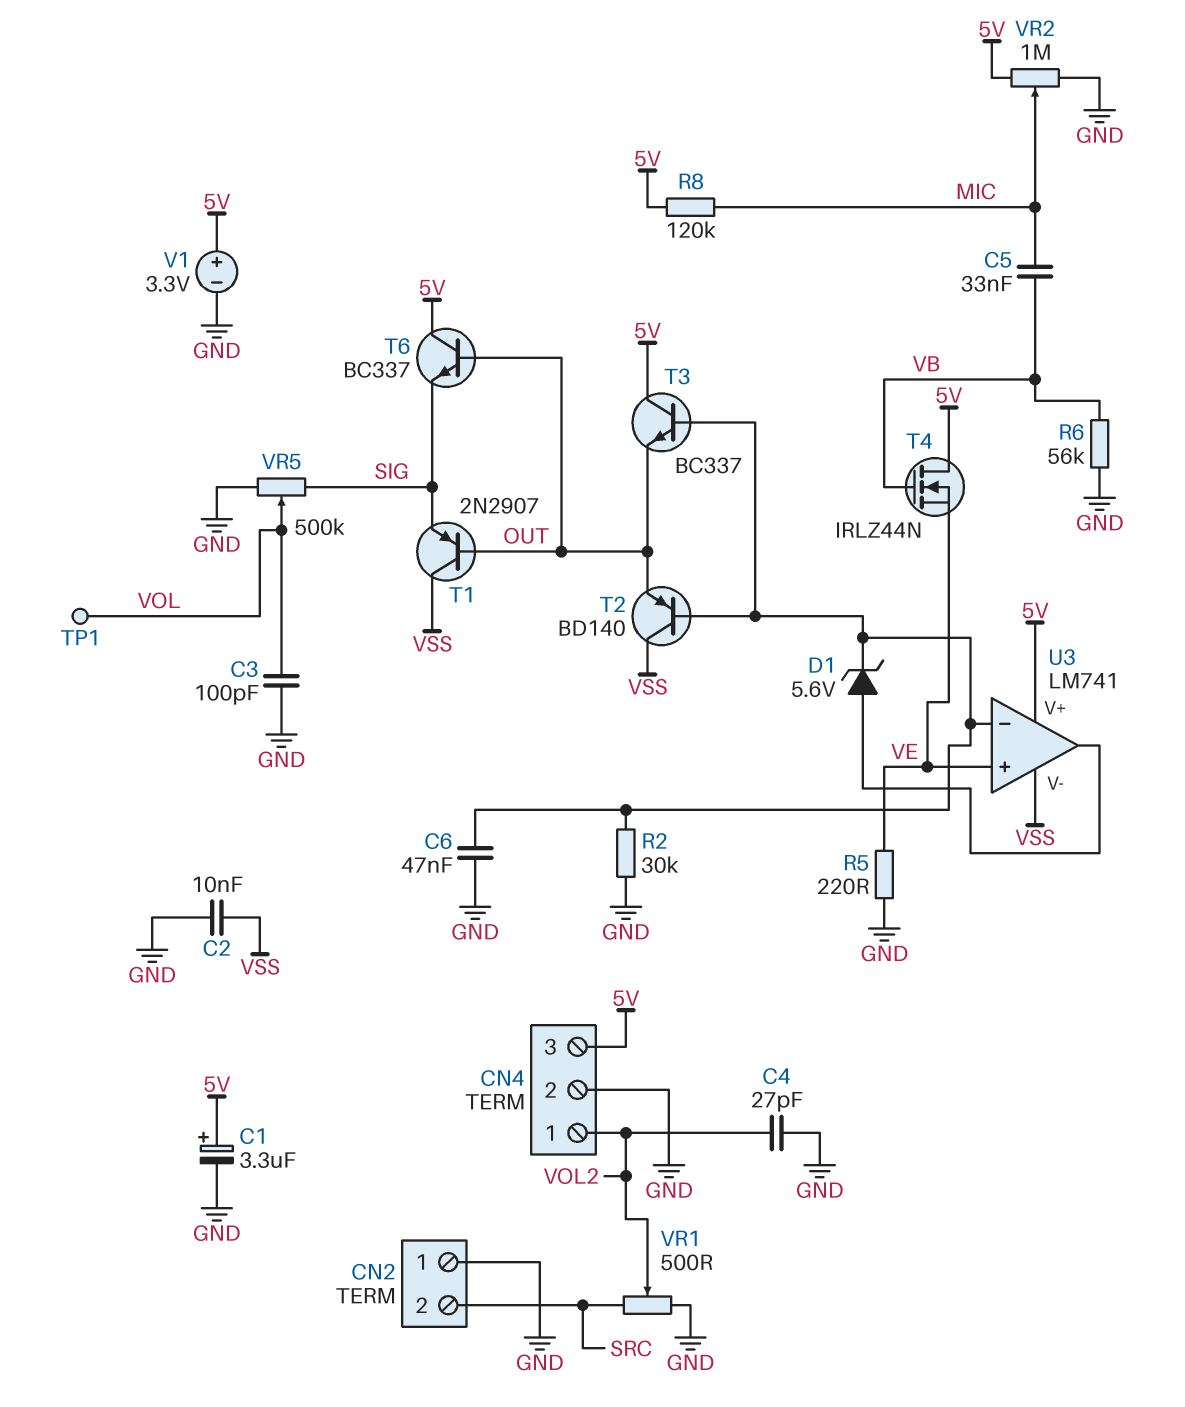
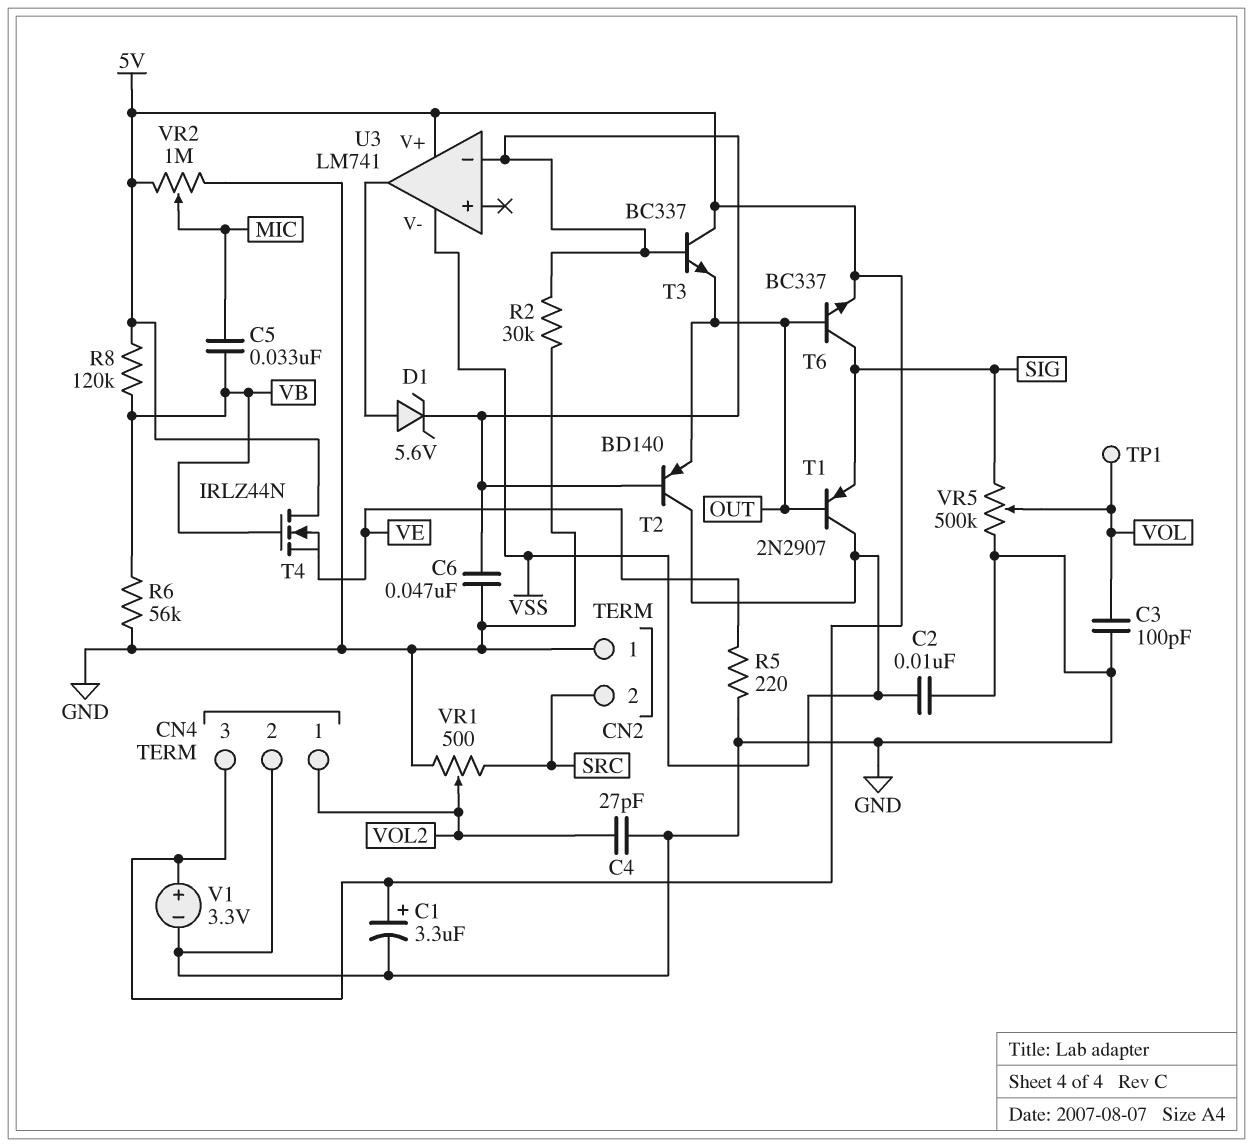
R8: 120k (5V, MIC) -> 120k (5V, VB)
T6: NPN BC337 (B OUT, C 5V, E SIG) -> NPN BC337 (B OUT, C SIG, E 5V)
U3 pin in+: VE -> none

